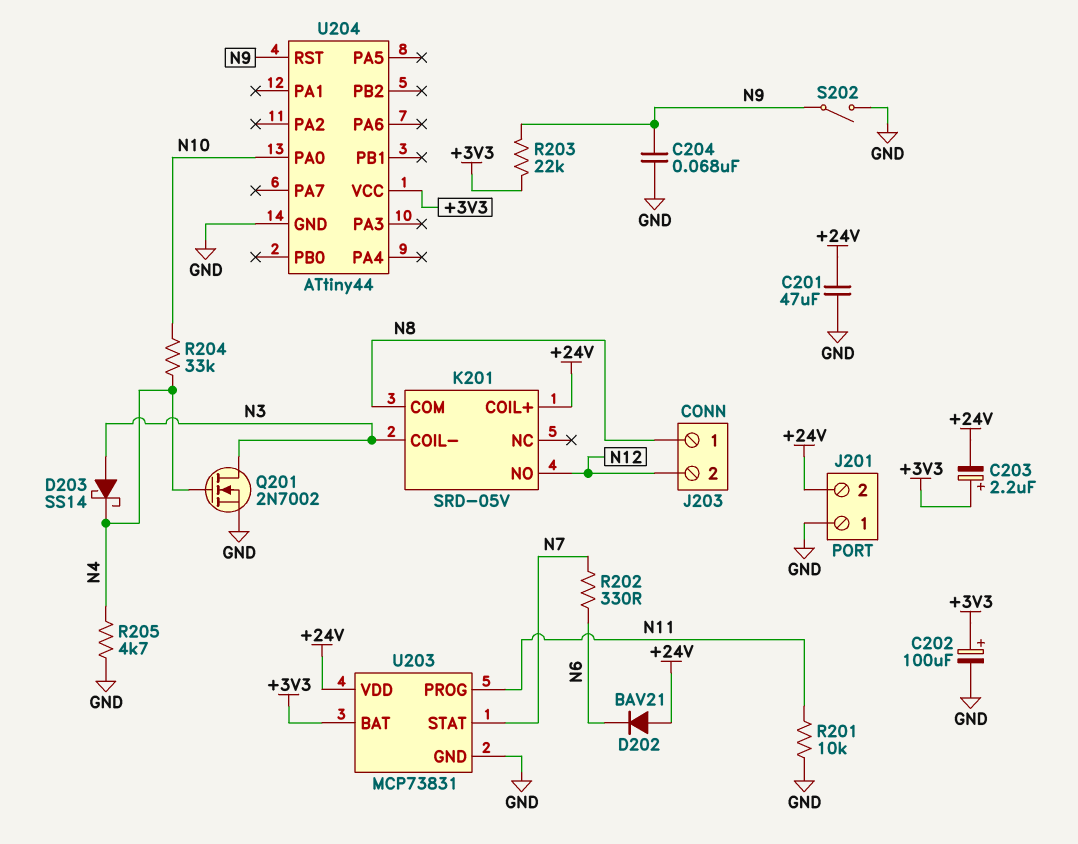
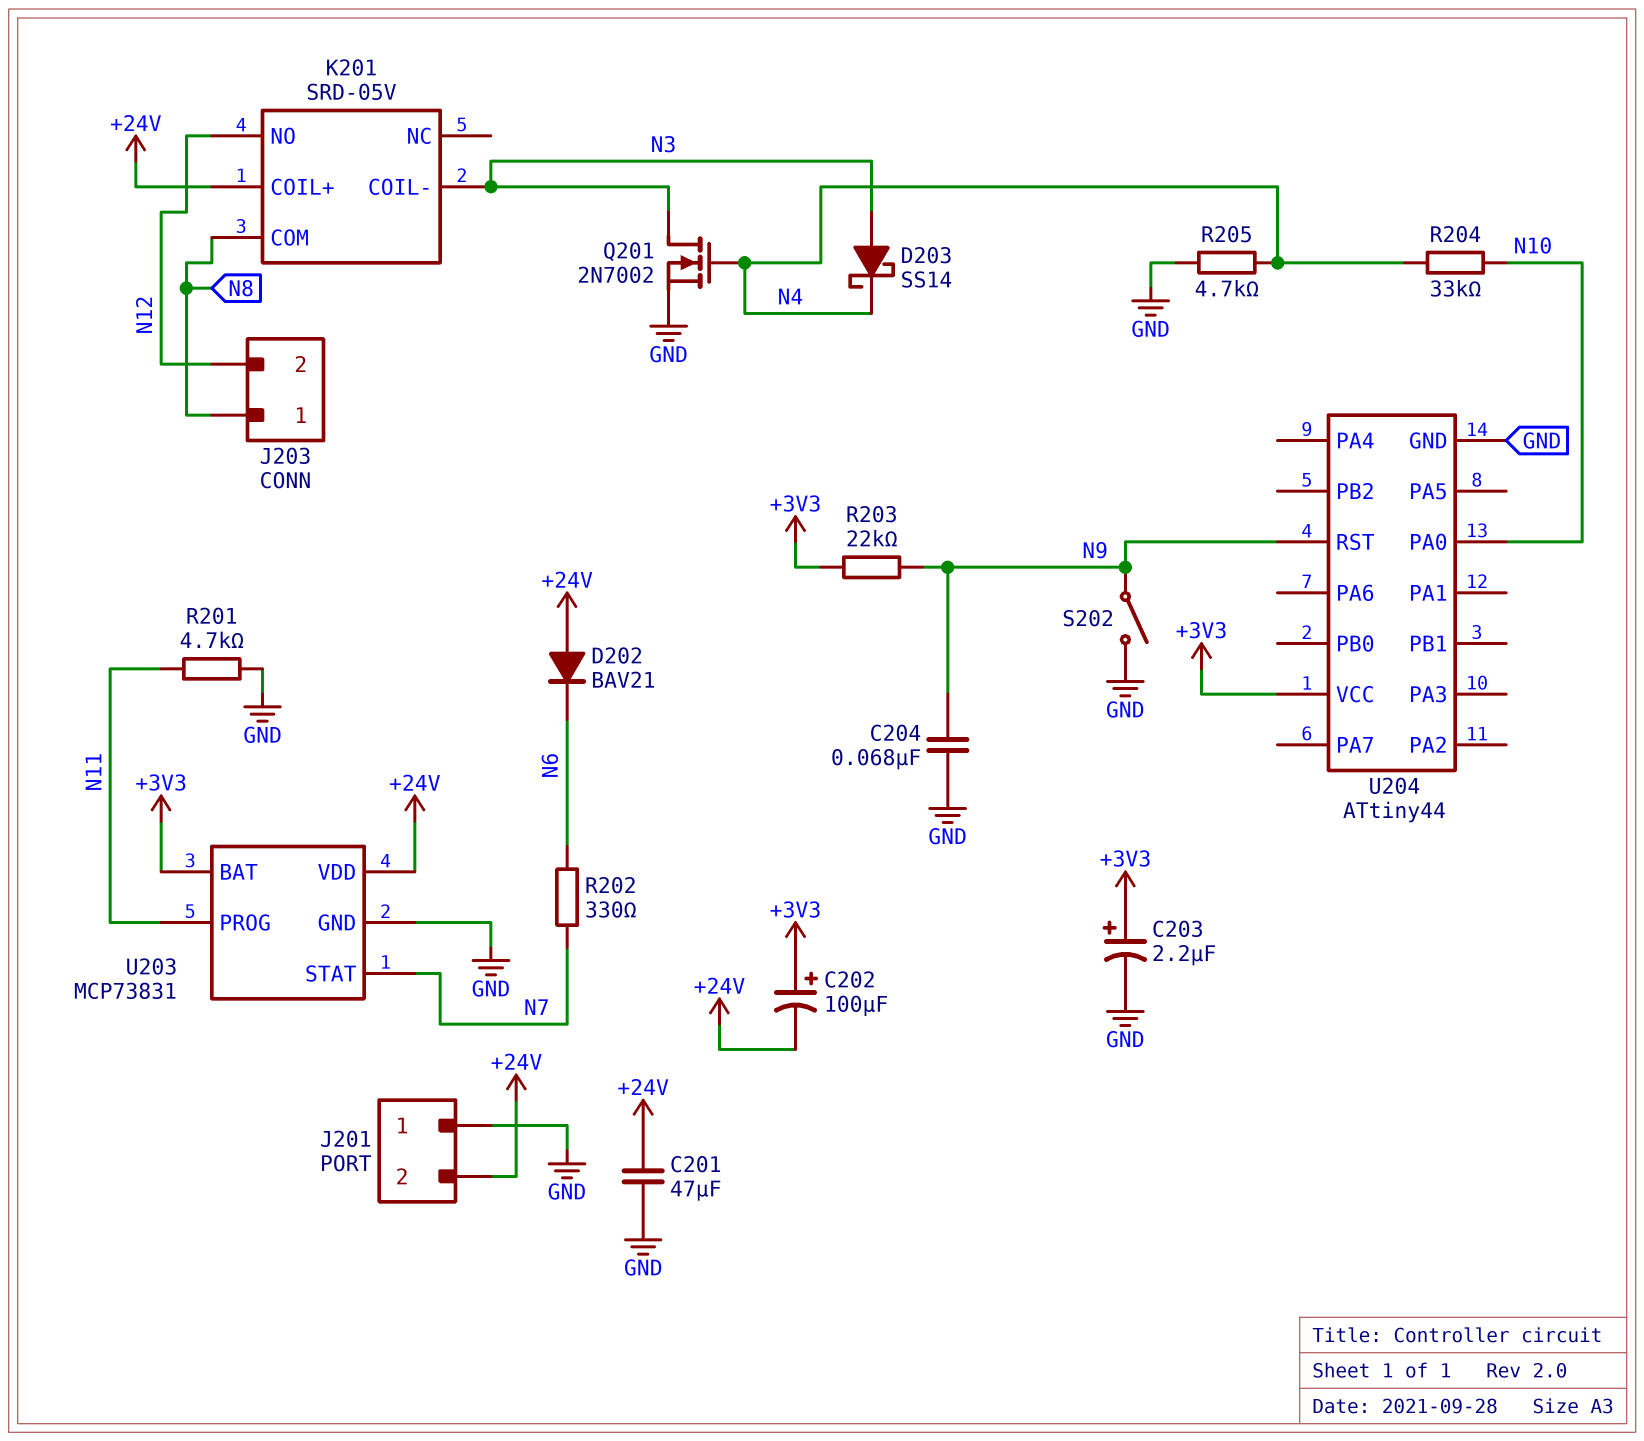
C202: 100uF (plus +3V3, minus GND) -> 100uF (plus +3V3, minus +24V)
C203: 2.2uF (plus +3V3, minus +24V) -> 2.2uF (plus +3V3, minus GND)
R201: 10k (GND, N11) -> 4.7k (GND, N11)

